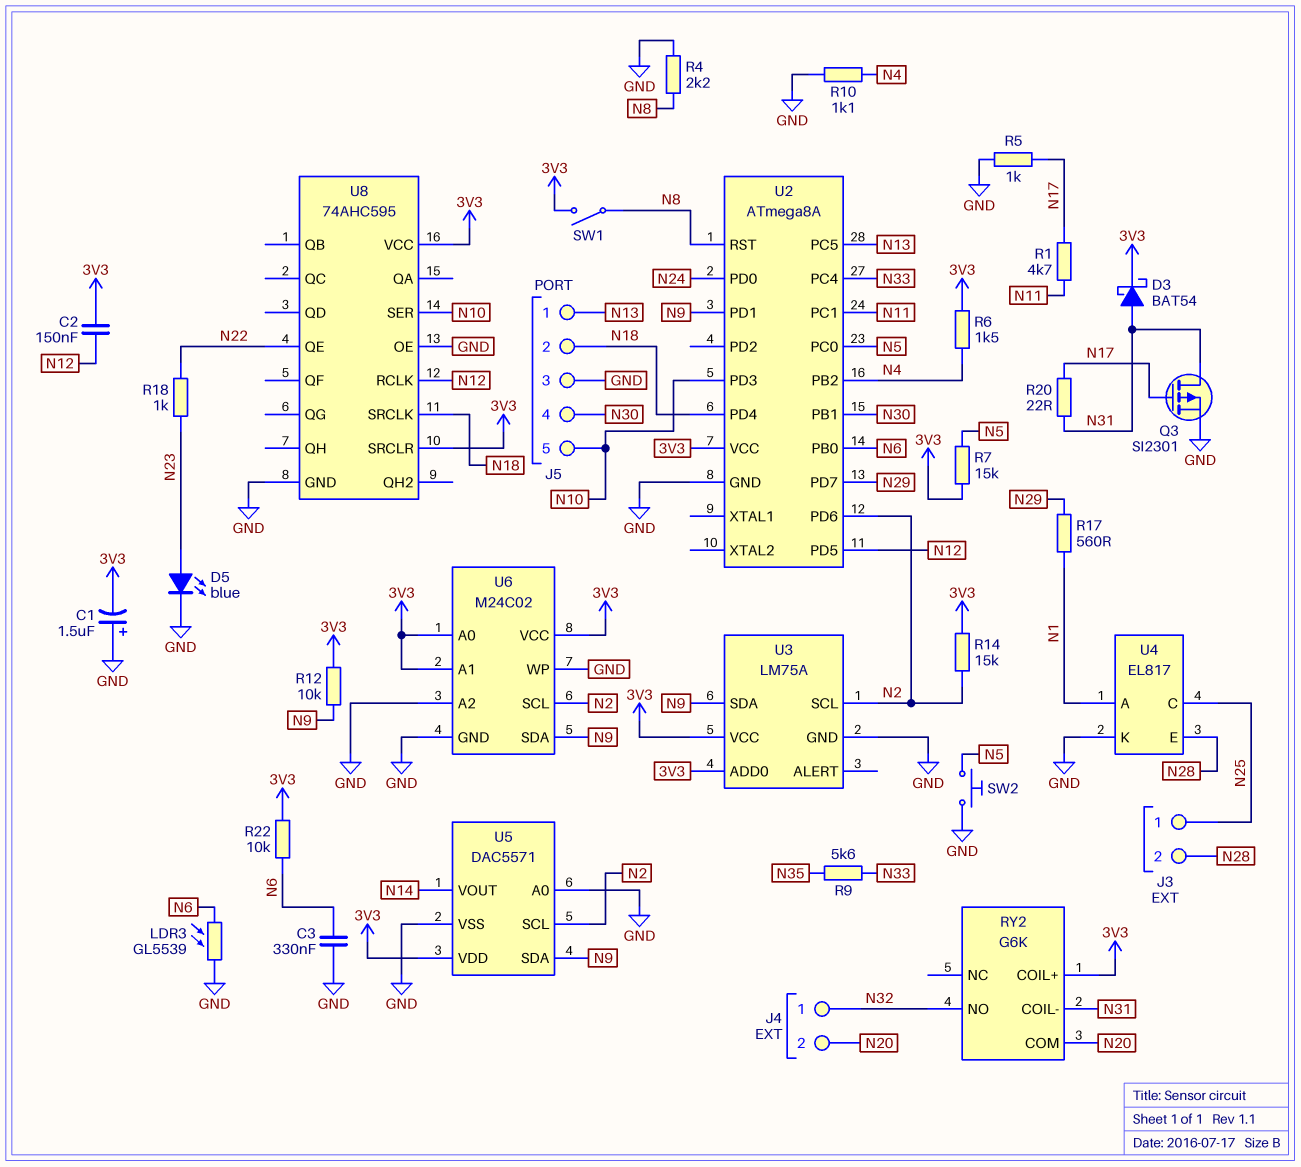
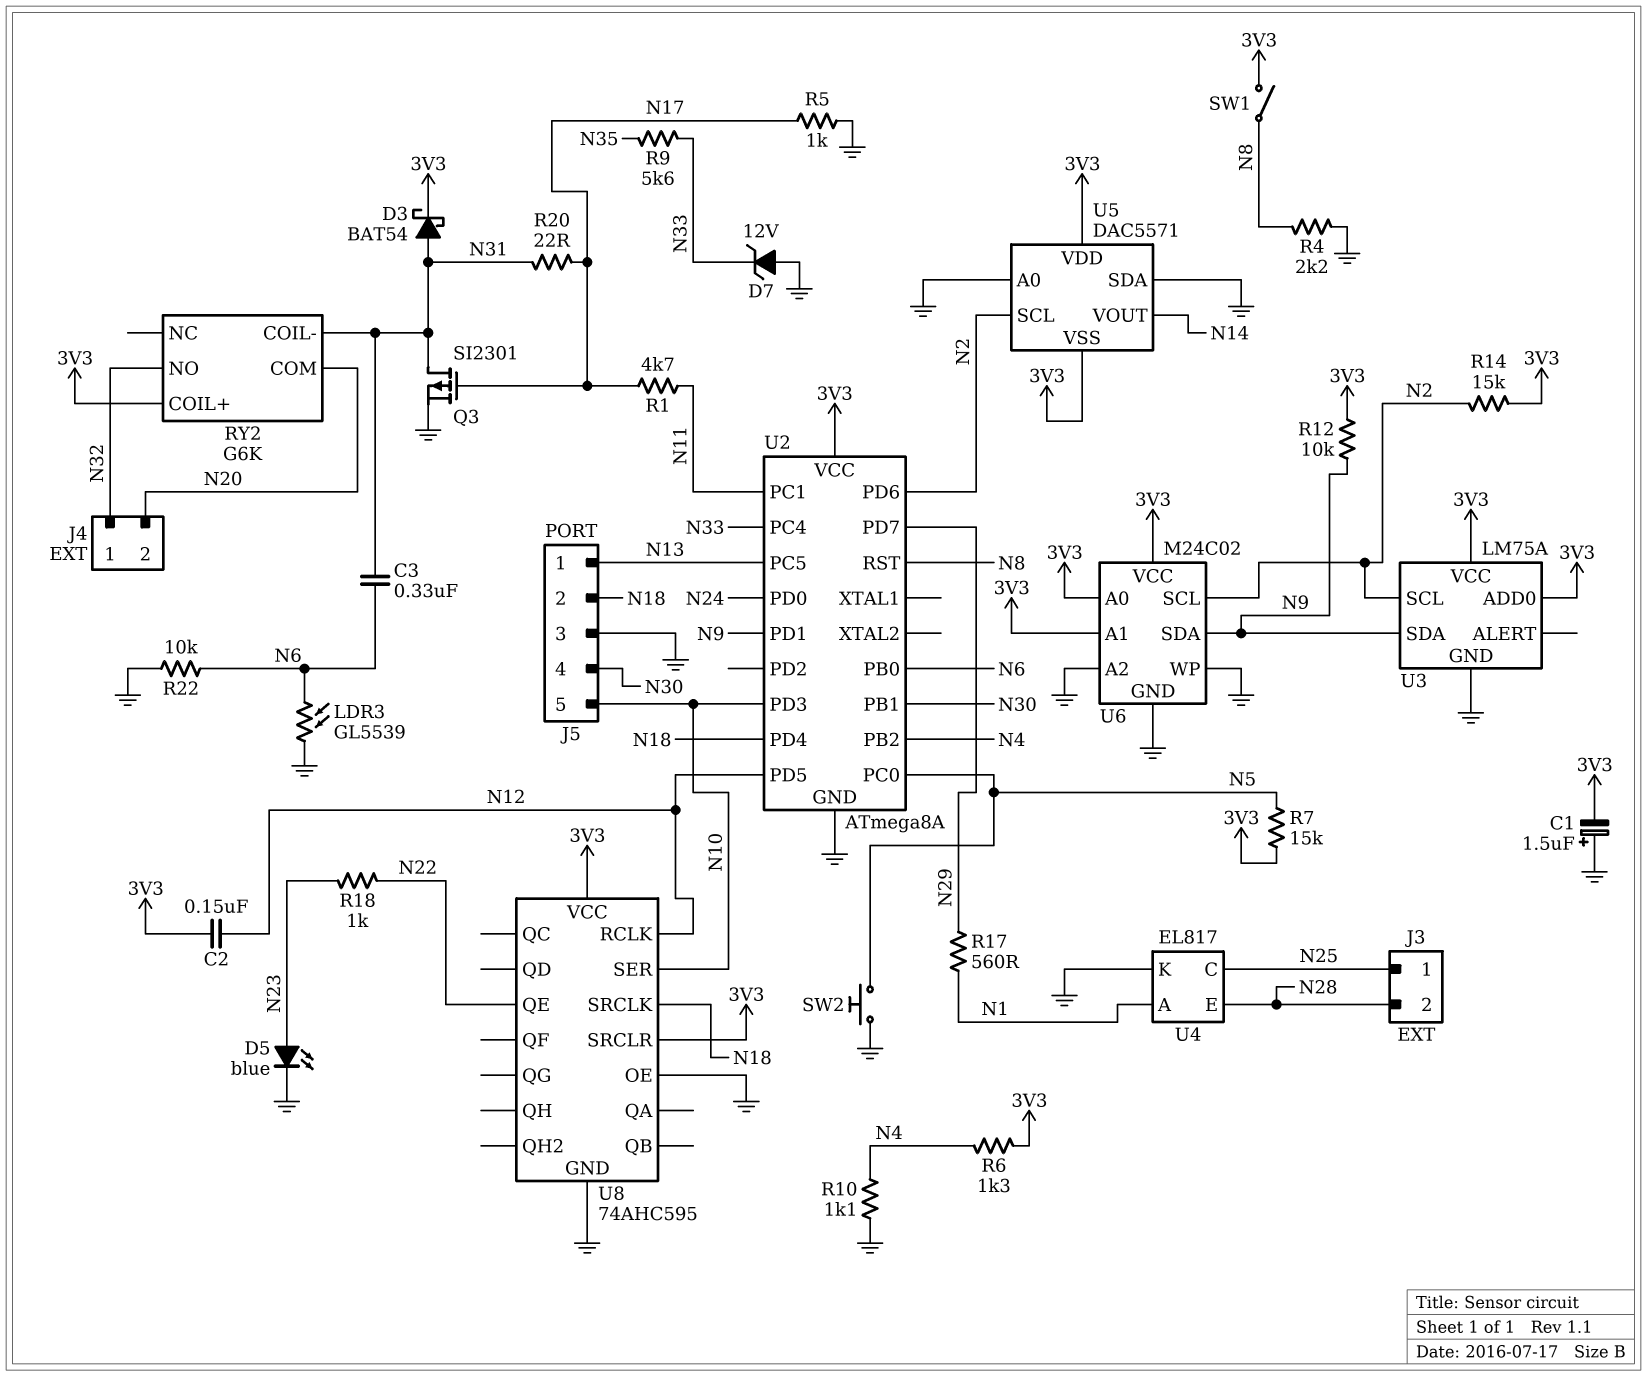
C3: 330nF (GND, N6) -> 330nF (N6, N31)
D7: none -> zener 12V (A GND, K N33)
R6: 1.5k (3V3, N4) -> 1.3k (3V3, N4)
R22: 10k (3V3, N6) -> 10k (GND, N6)
U5 pin SDA: N9 -> GND
U5 pin VSS: GND -> 3V3

